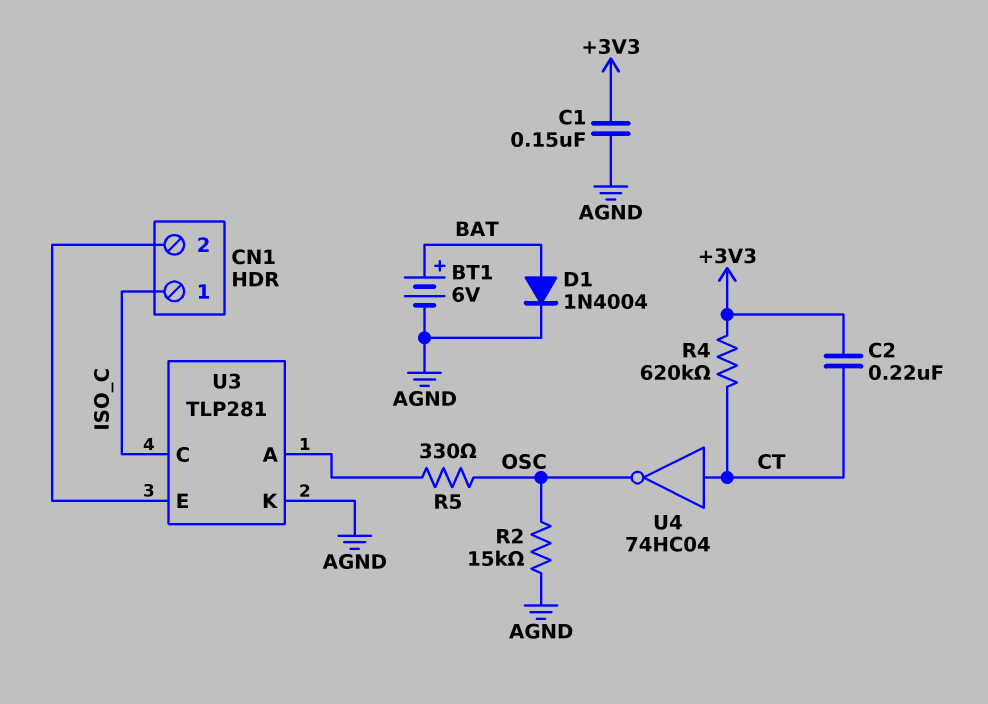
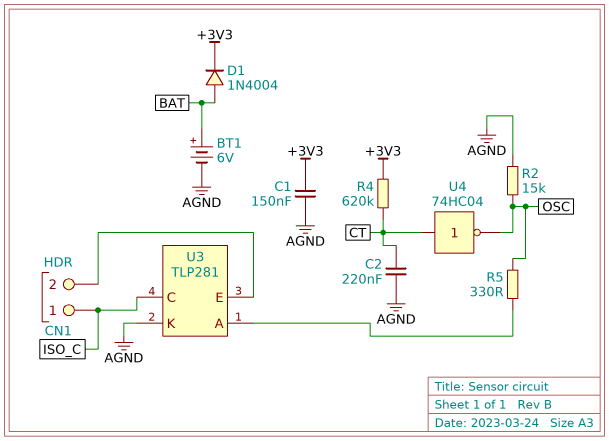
C2: 220nF (+3V3, CT) -> 220nF (AGND, CT)
D1: diode 1N4004 (A BAT, K AGND) -> diode 1N4004 (A BAT, K +3V3)

